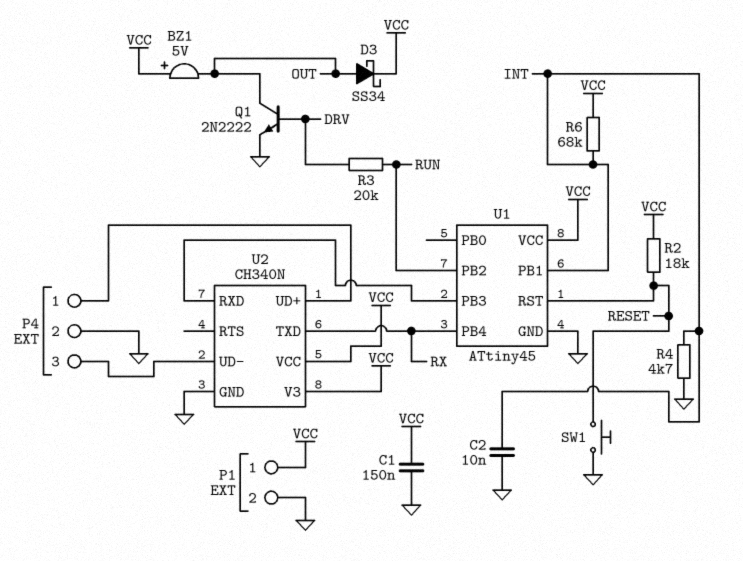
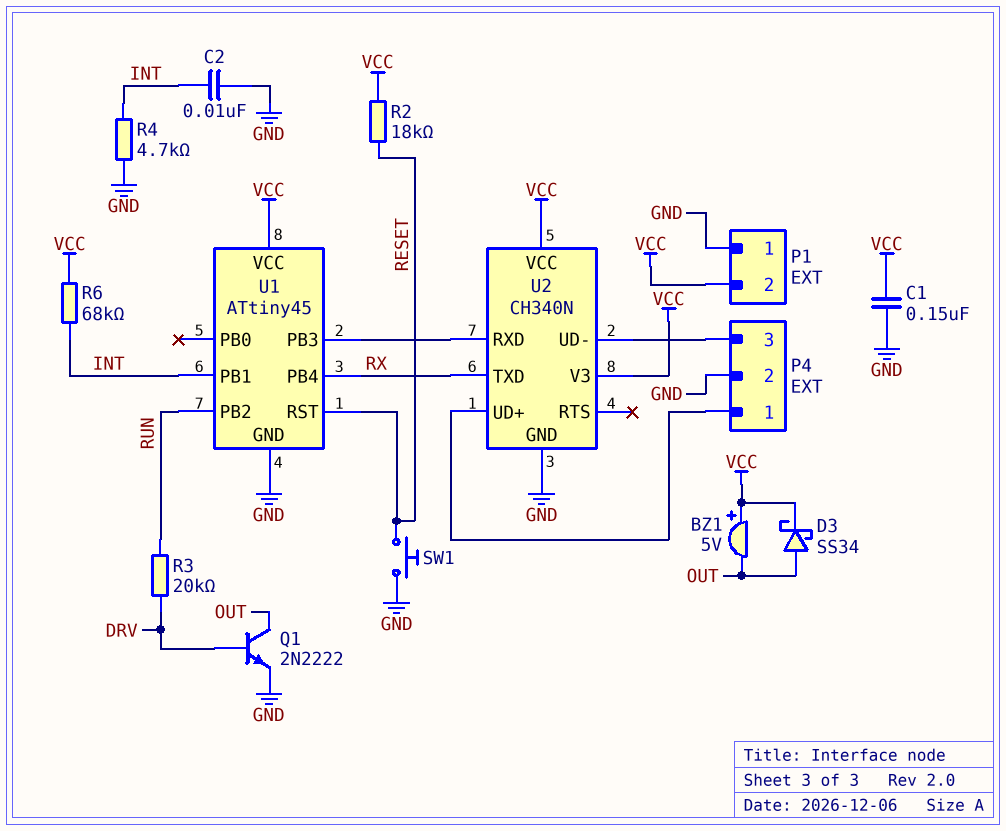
P1 pin 1: VCC -> GND
P1 pin 2: GND -> VCC

